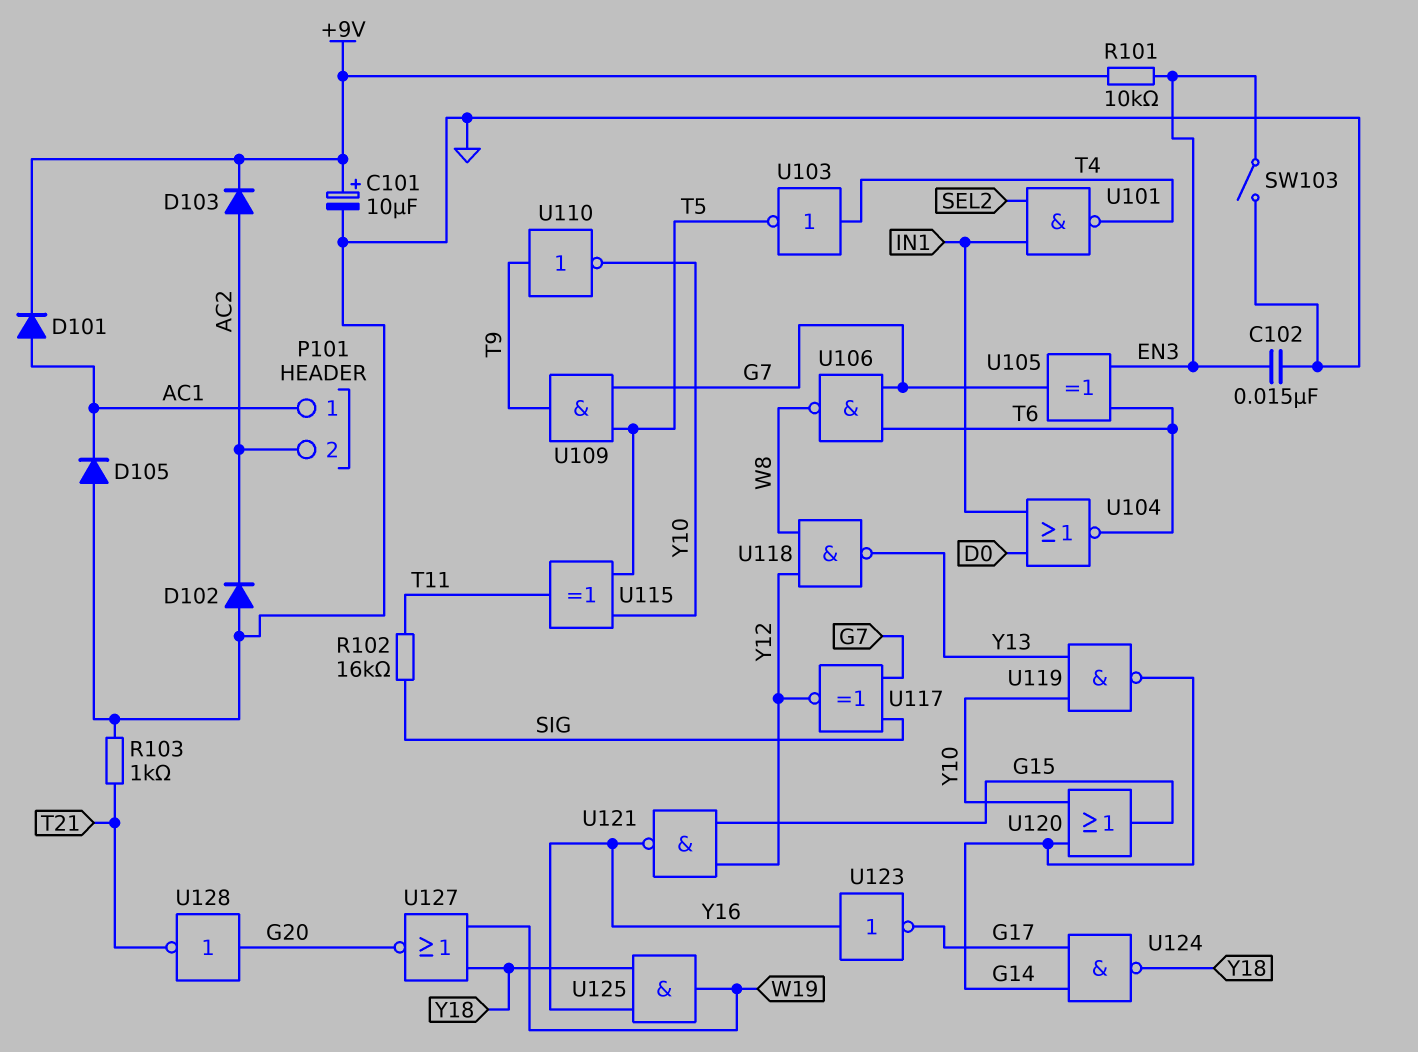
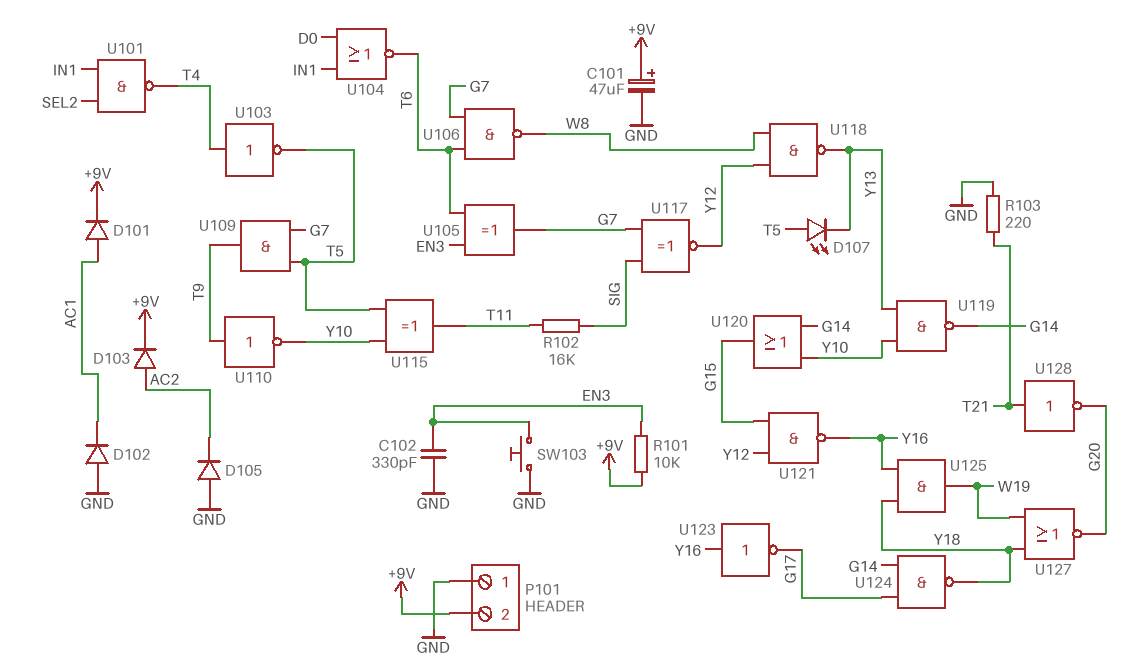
C101: 10uF (plus +9V, minus GND) -> 47uF (plus +9V, minus GND)
C102: 15nF (EN3, GND) -> 330pF (EN3, GND)
D102: diode (A GND, K AC2) -> diode (A GND, K AC1)
D105: diode (A GND, K AC1) -> diode (A GND, K AC2)
D107: none -> LED (A T5, K Y13)
P101 pin 1: AC1 -> GND
P101 pin 2: AC2 -> +9V
R103: 1k (GND, T21) -> 220 (GND, T21)
SW103: switch (EN3, GND) -> button (EN3, GND)
U128: NOT (in G20, out T21) -> NOT (in T21, out G20)

